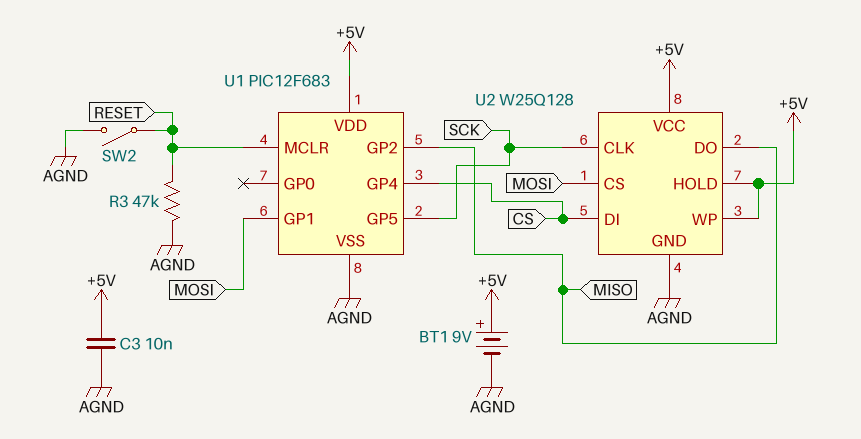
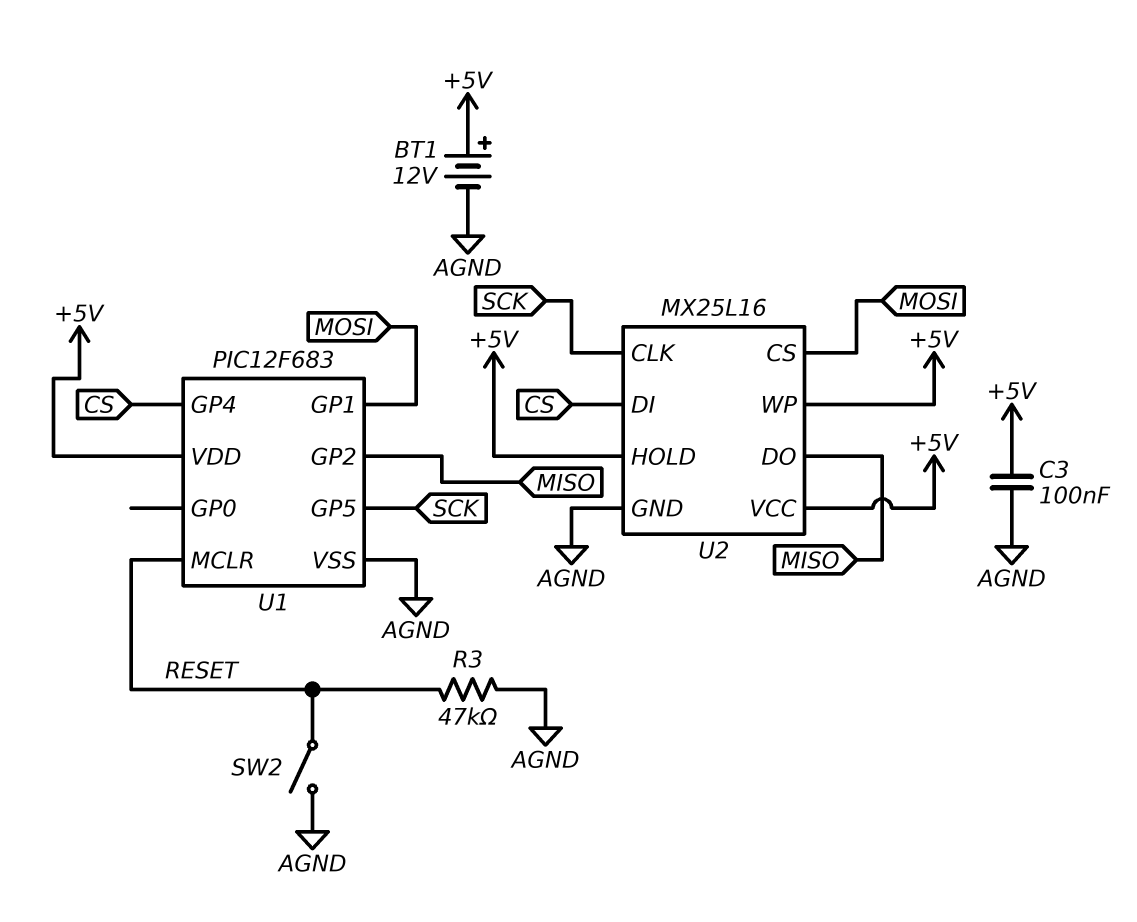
BT1: 9V (plus +5V, minus AGND) -> 12V (plus +5V, minus AGND)
C3: 10nF (+5V, AGND) -> 100nF (+5V, AGND)
U2: W25Q128 -> MX25L16

